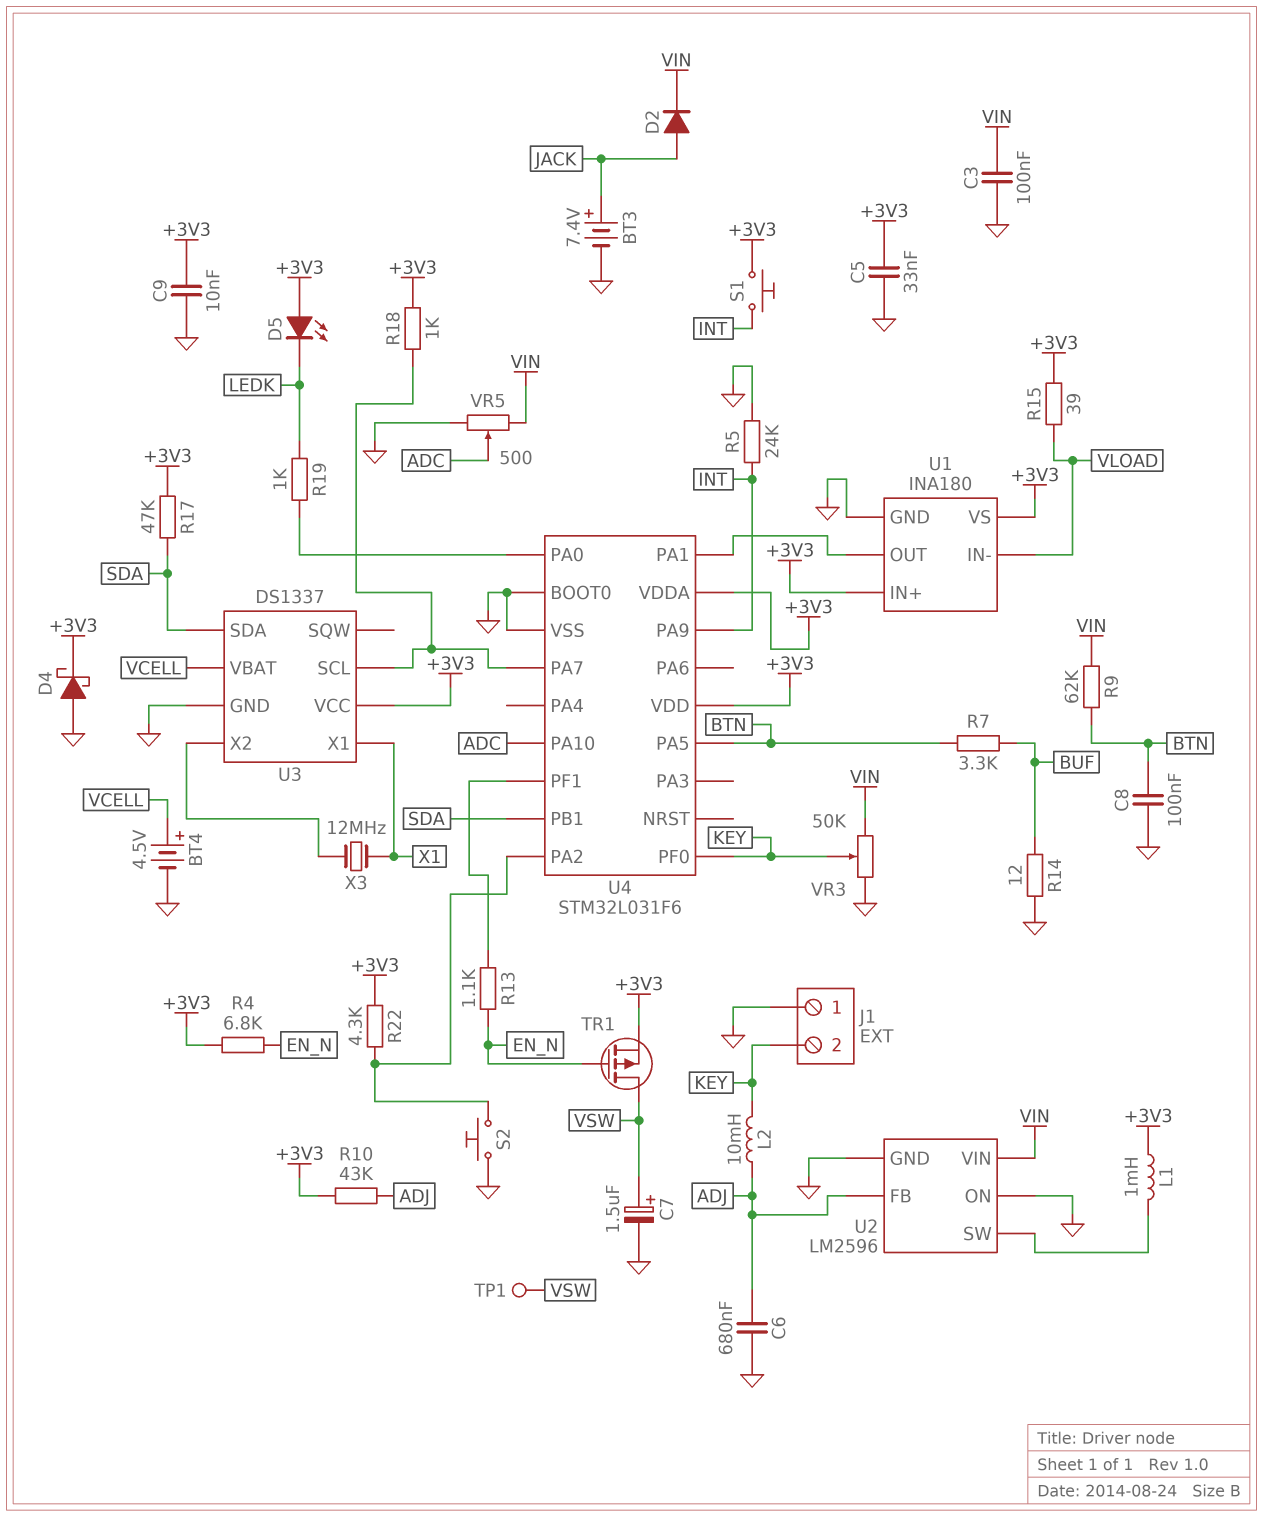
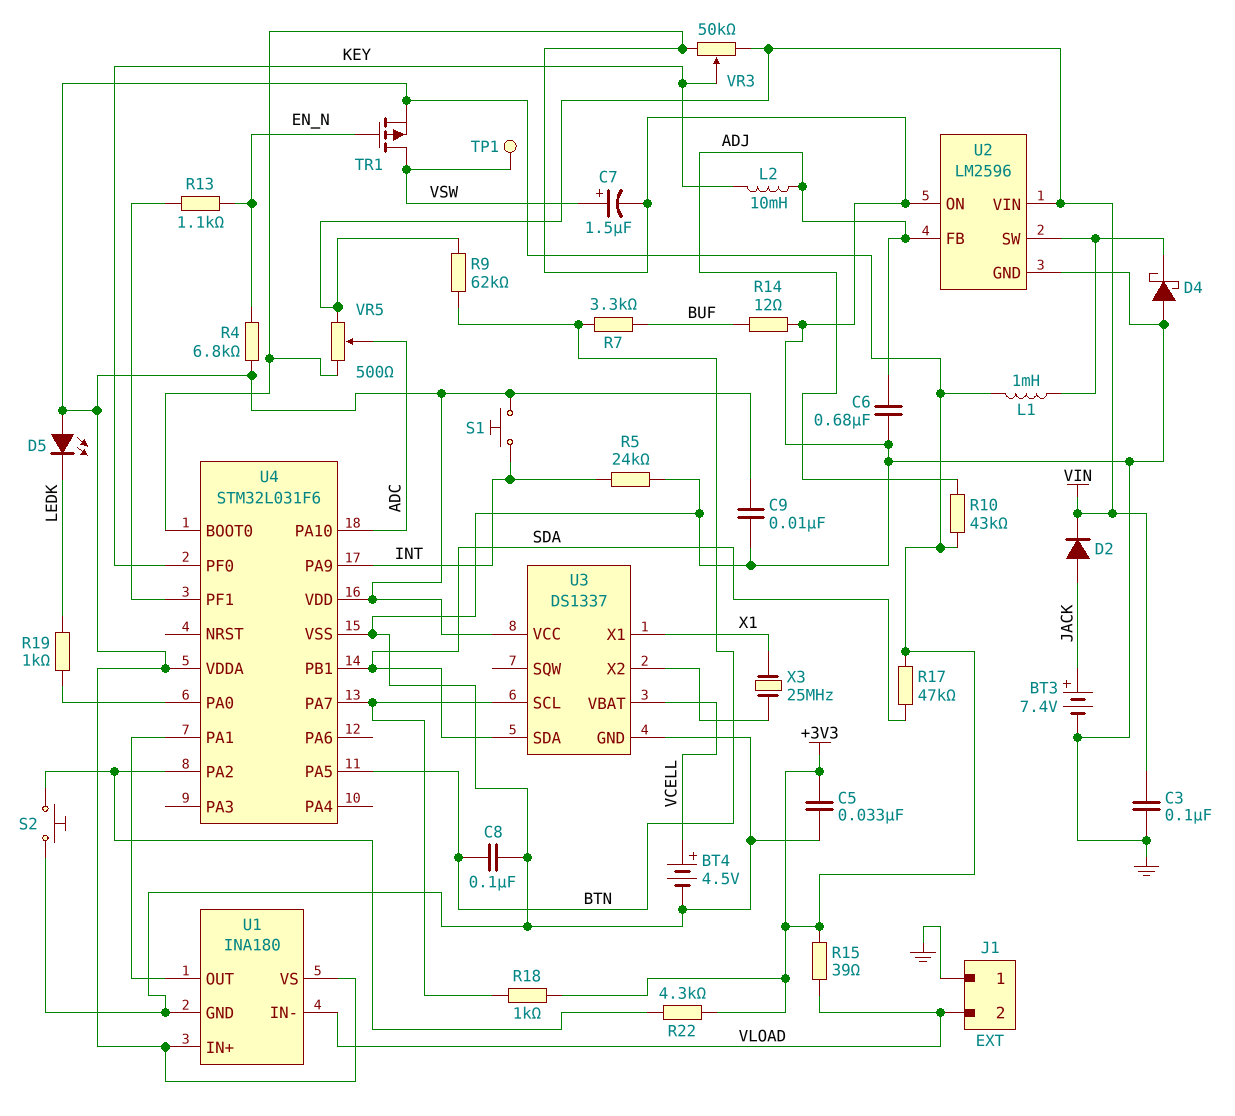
D4: schottky (A GND, K +3V3) -> schottky (A GND, K U2/SW)
J1 pin 2: KEY -> VLOAD
X3: 12MHz (U3/X2, X1) -> 25MHz (U3/X2, X1)

